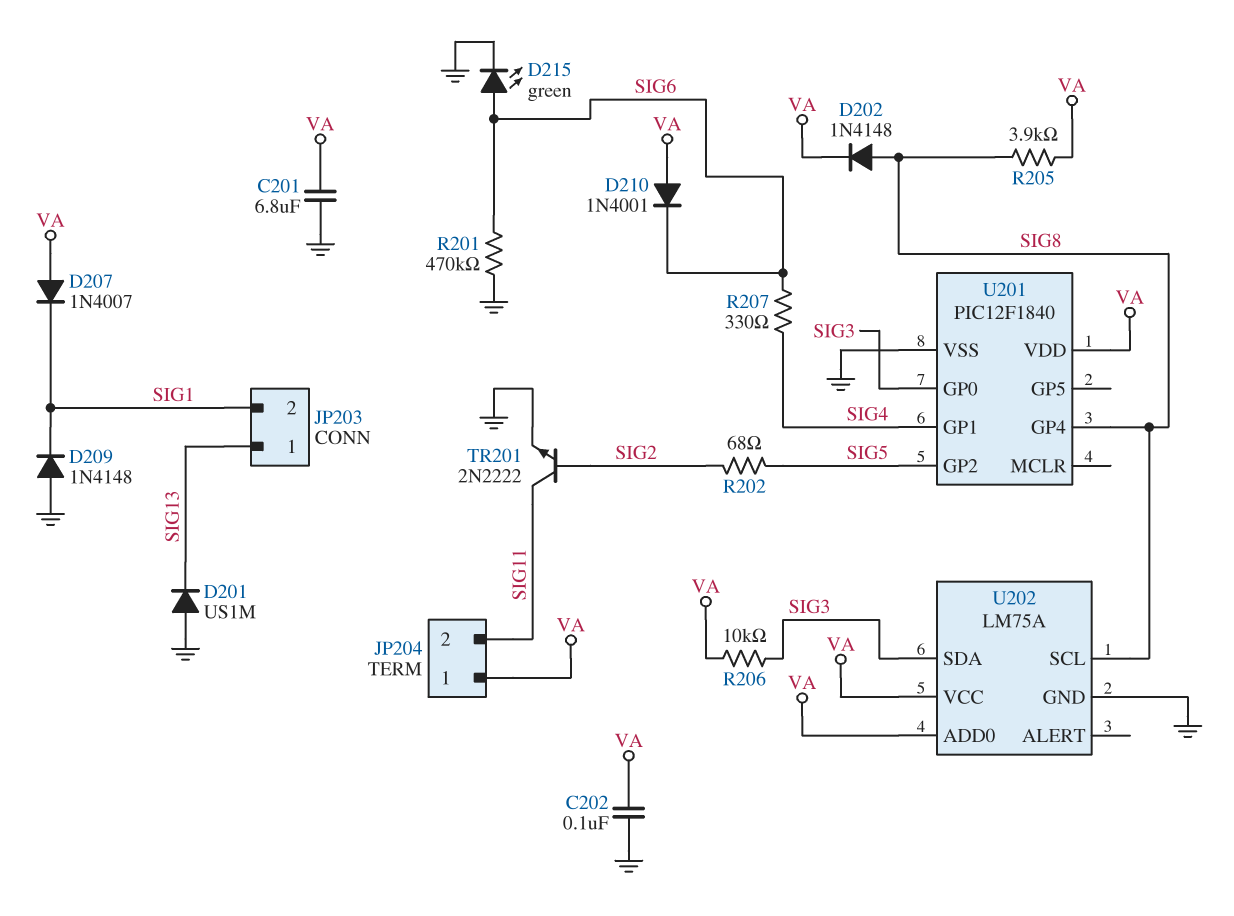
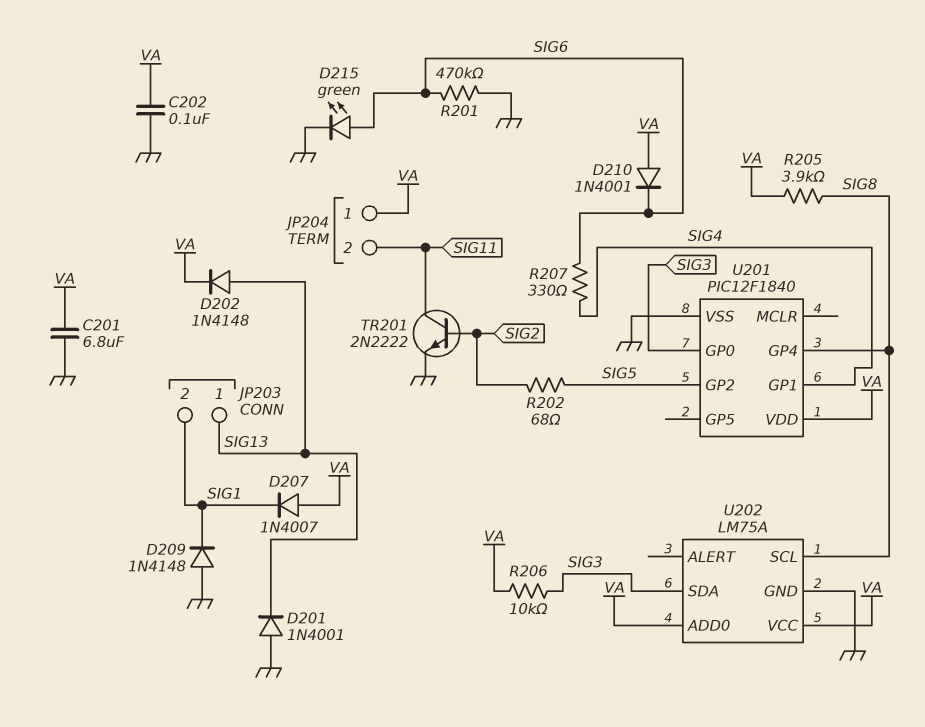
D201: diode US1M (A GND, K SIG13) -> diode 1N4001 (A GND, K SIG13)
D202: diode 1N4148 (A SIG8, K VA) -> diode 1N4148 (A SIG13, K VA)

